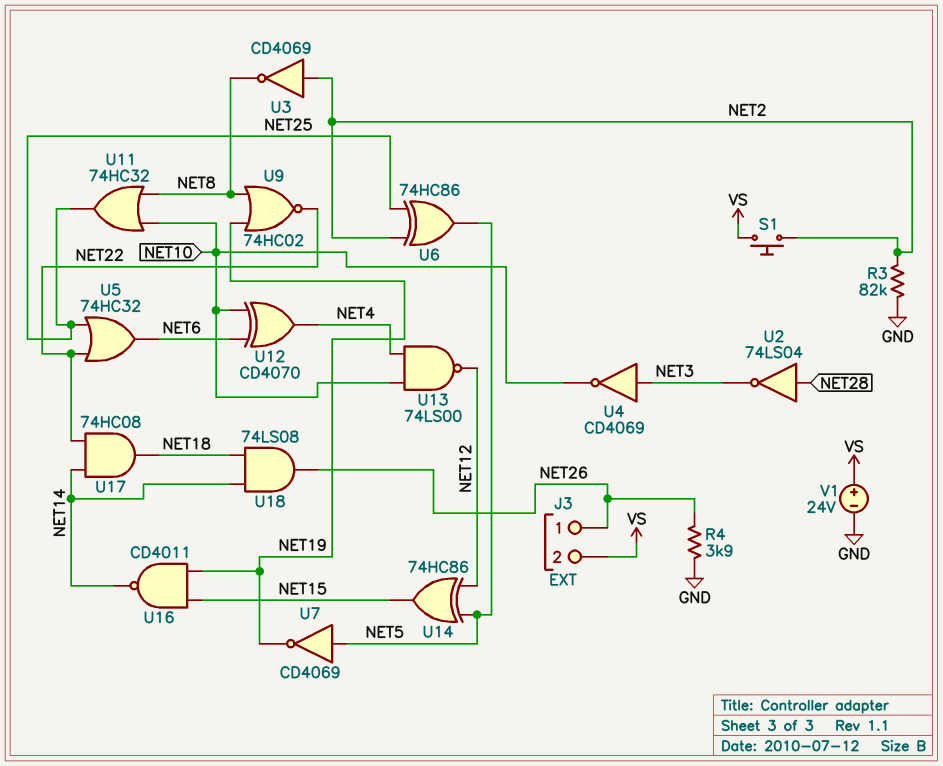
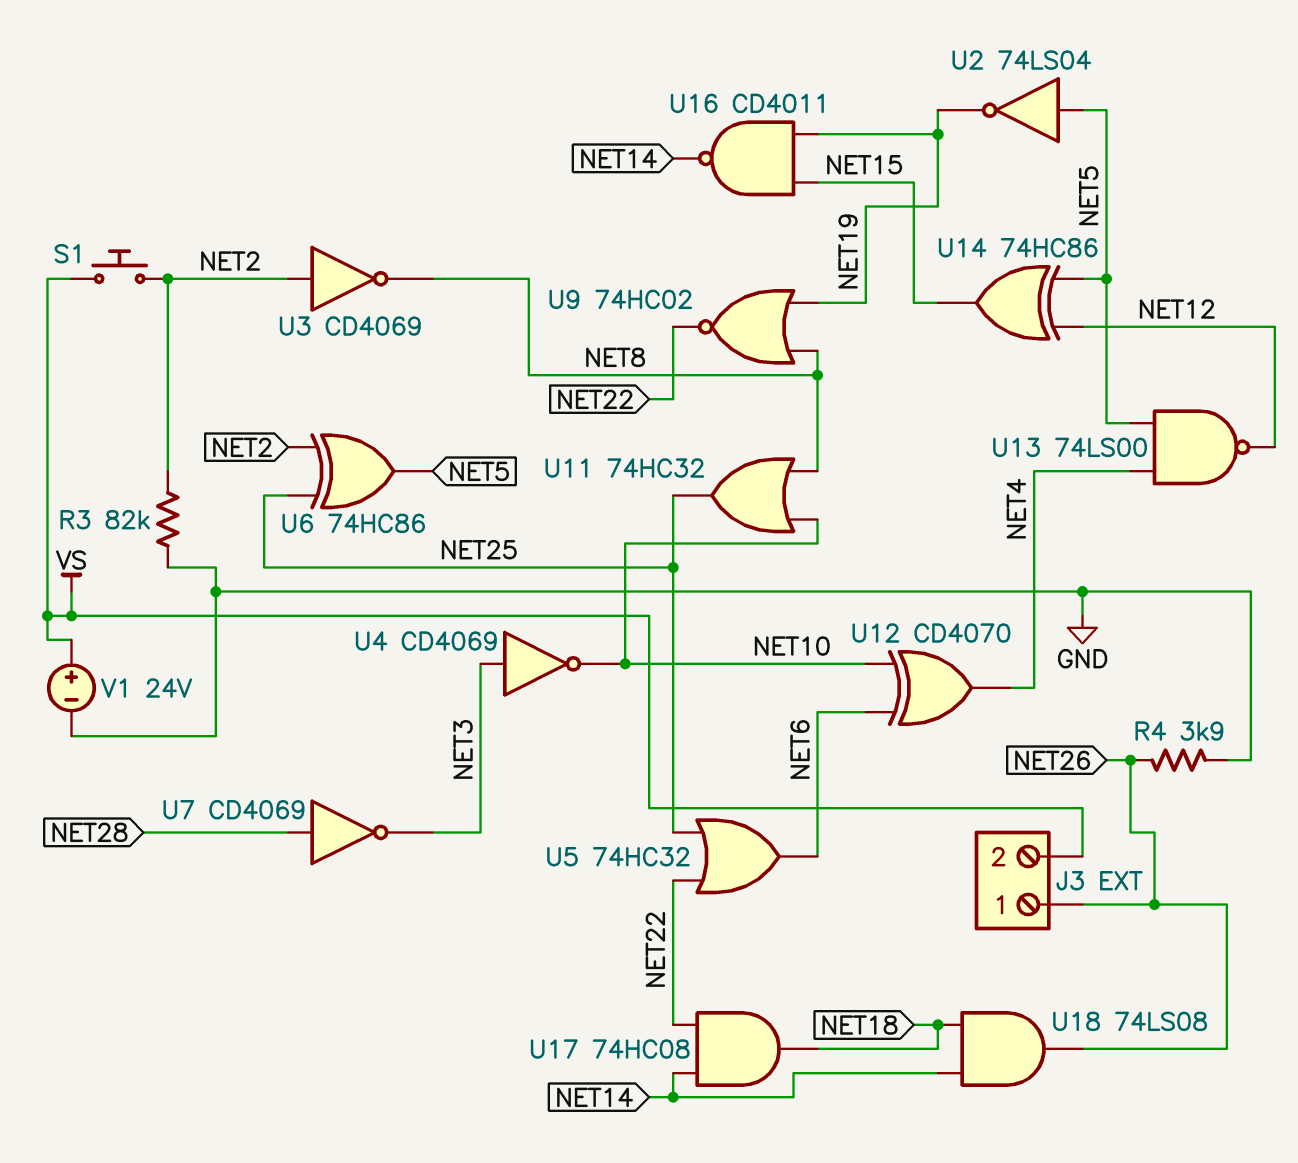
U2: NOT 74LS04 (in NET28, out NET3) -> NOT 74LS04 (in NET5, out NET19)
U7: NOT CD4069 (in NET5, out NET19) -> NOT CD4069 (in NET28, out NET3)
U13: NAND 74LS00 (in NET4, in NET10, out NET12) -> NAND 74LS00 (in NET4, in NET5, out NET12)

